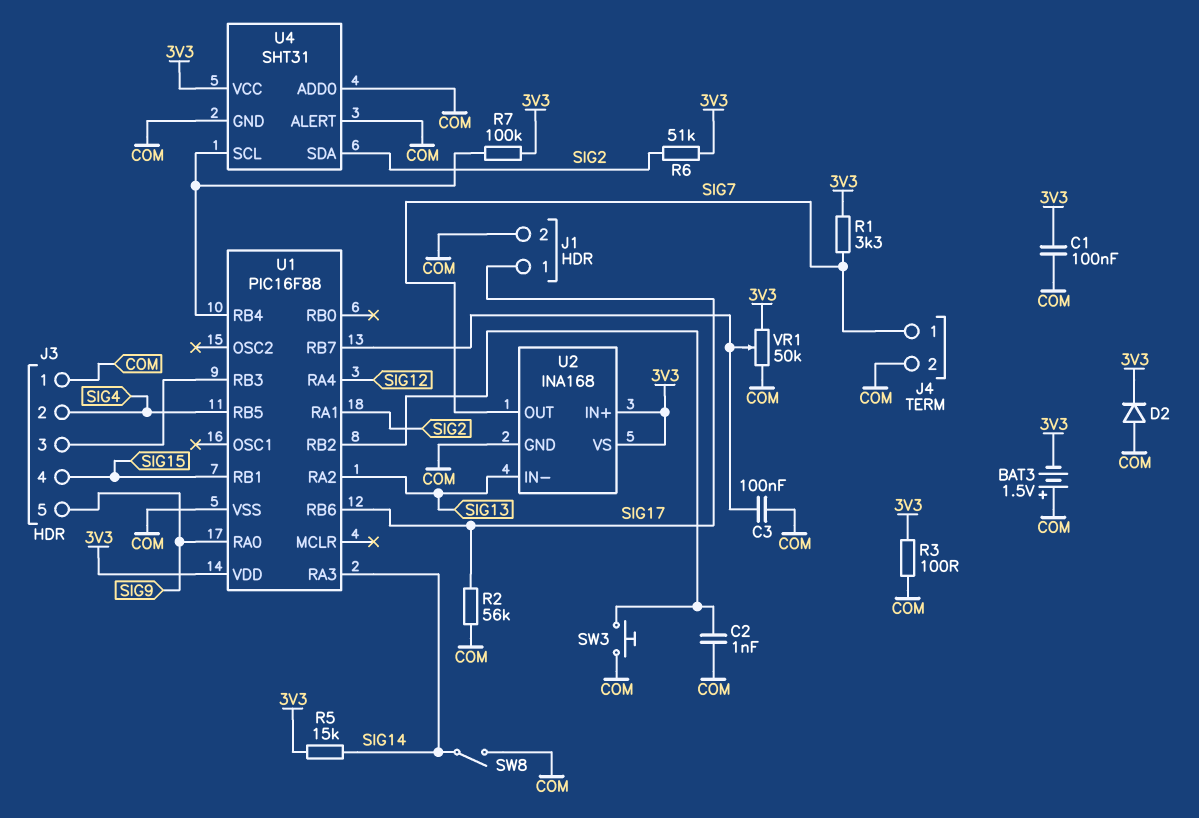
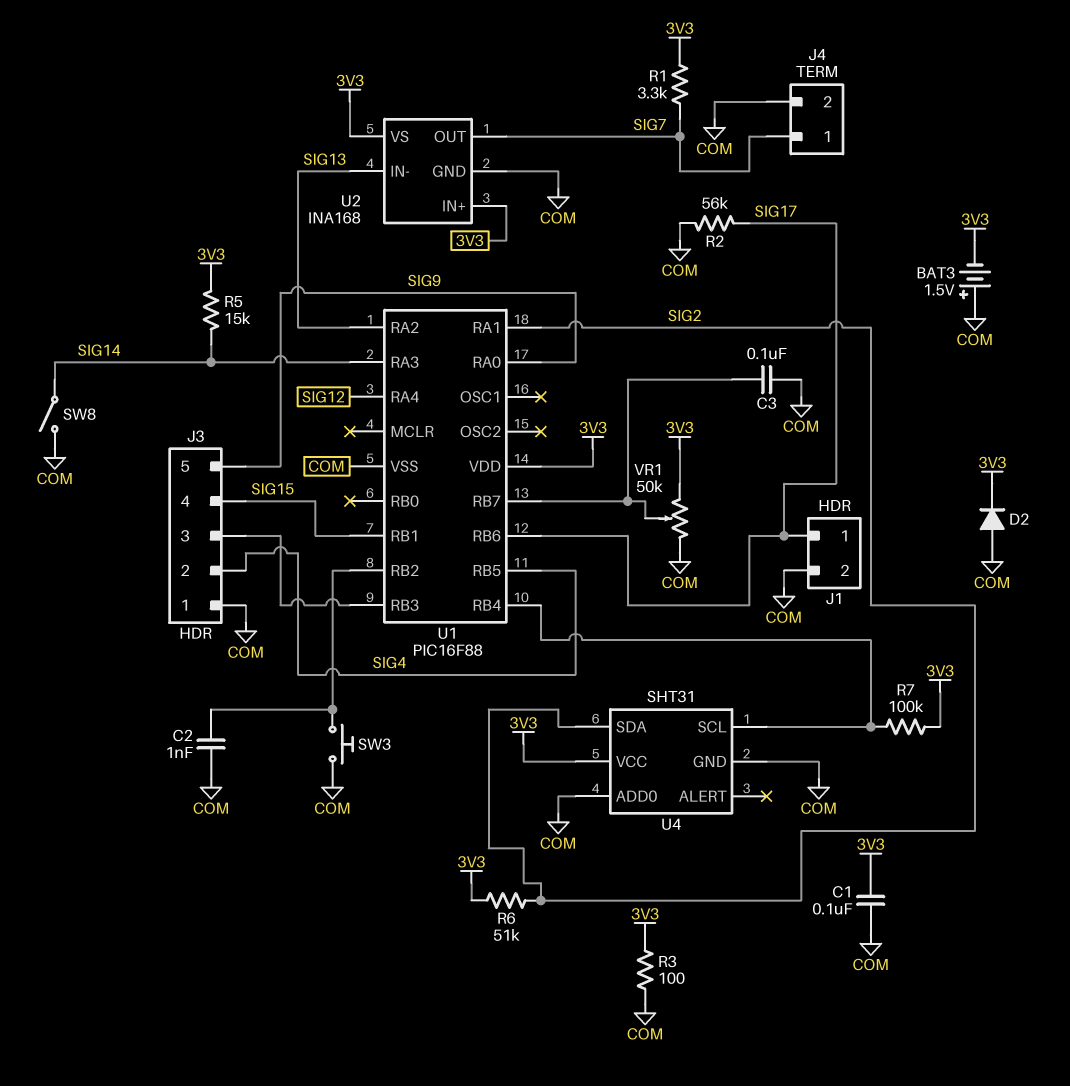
U4 pin ALERT: COM -> none

